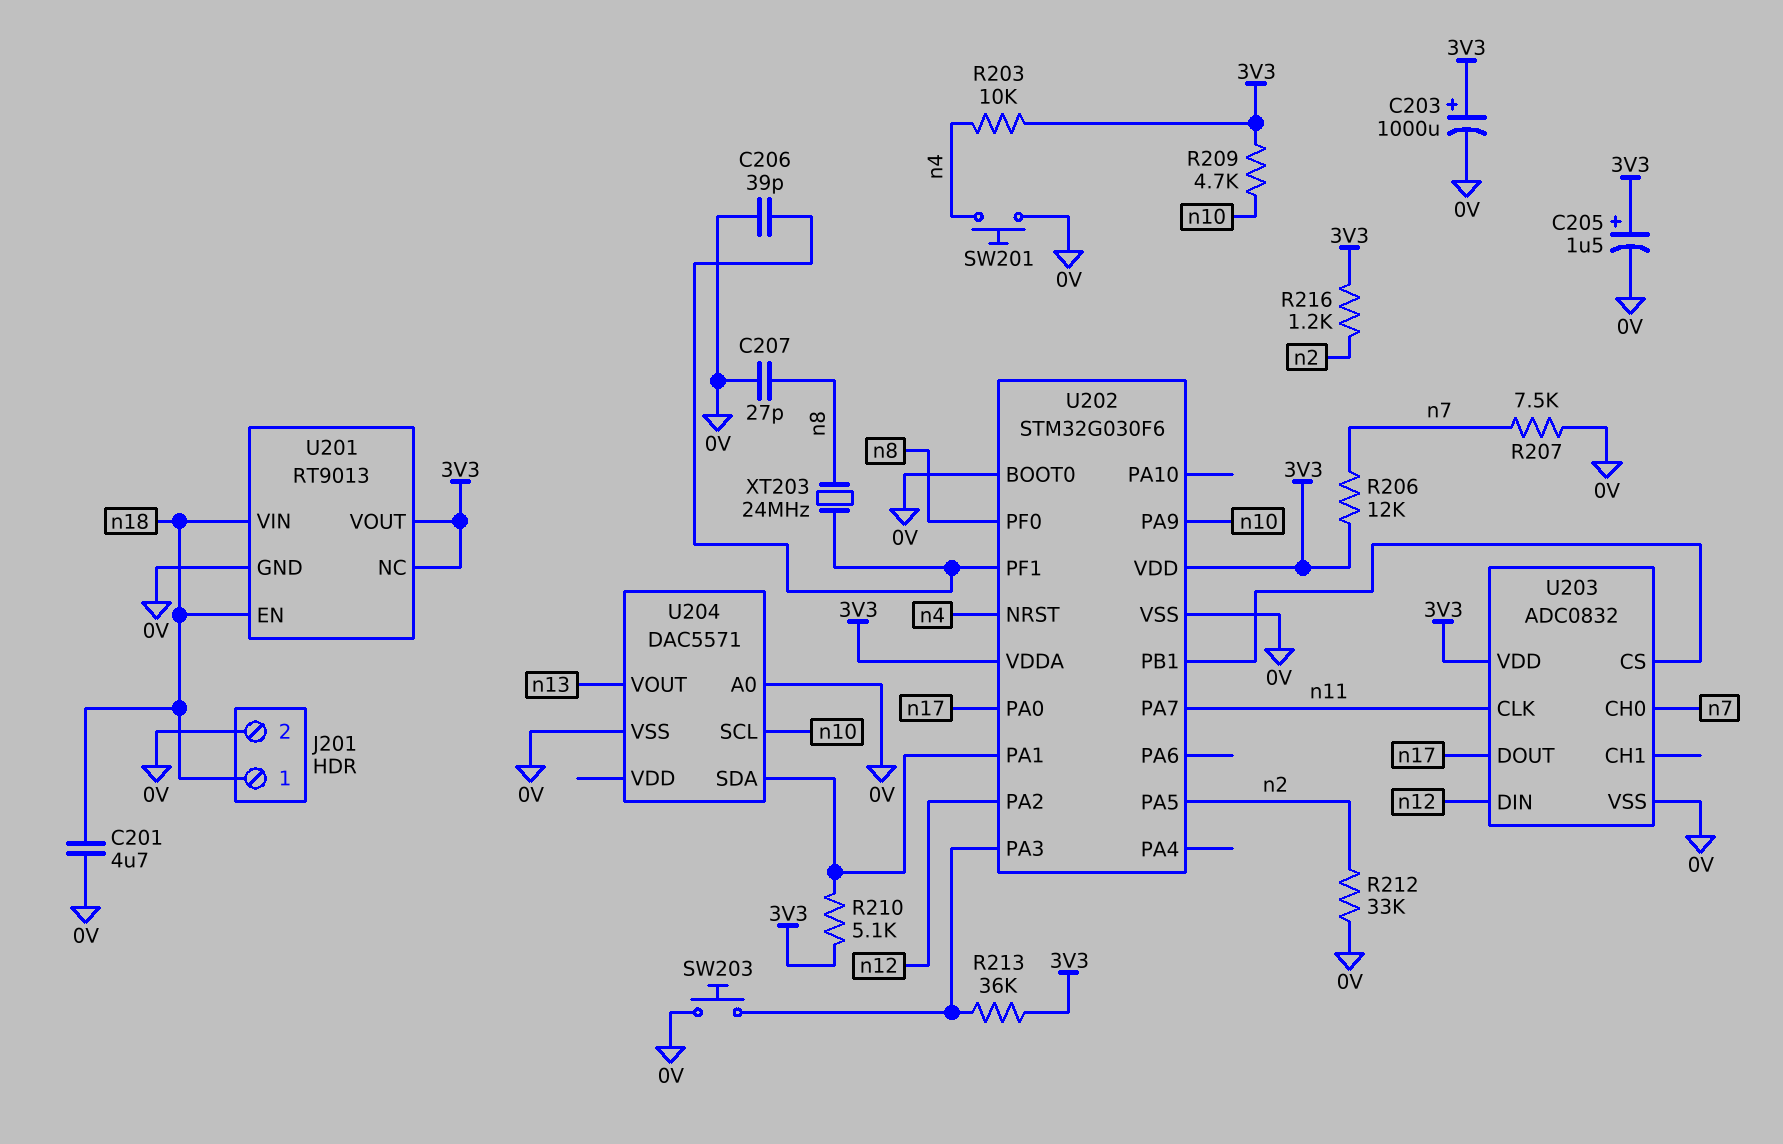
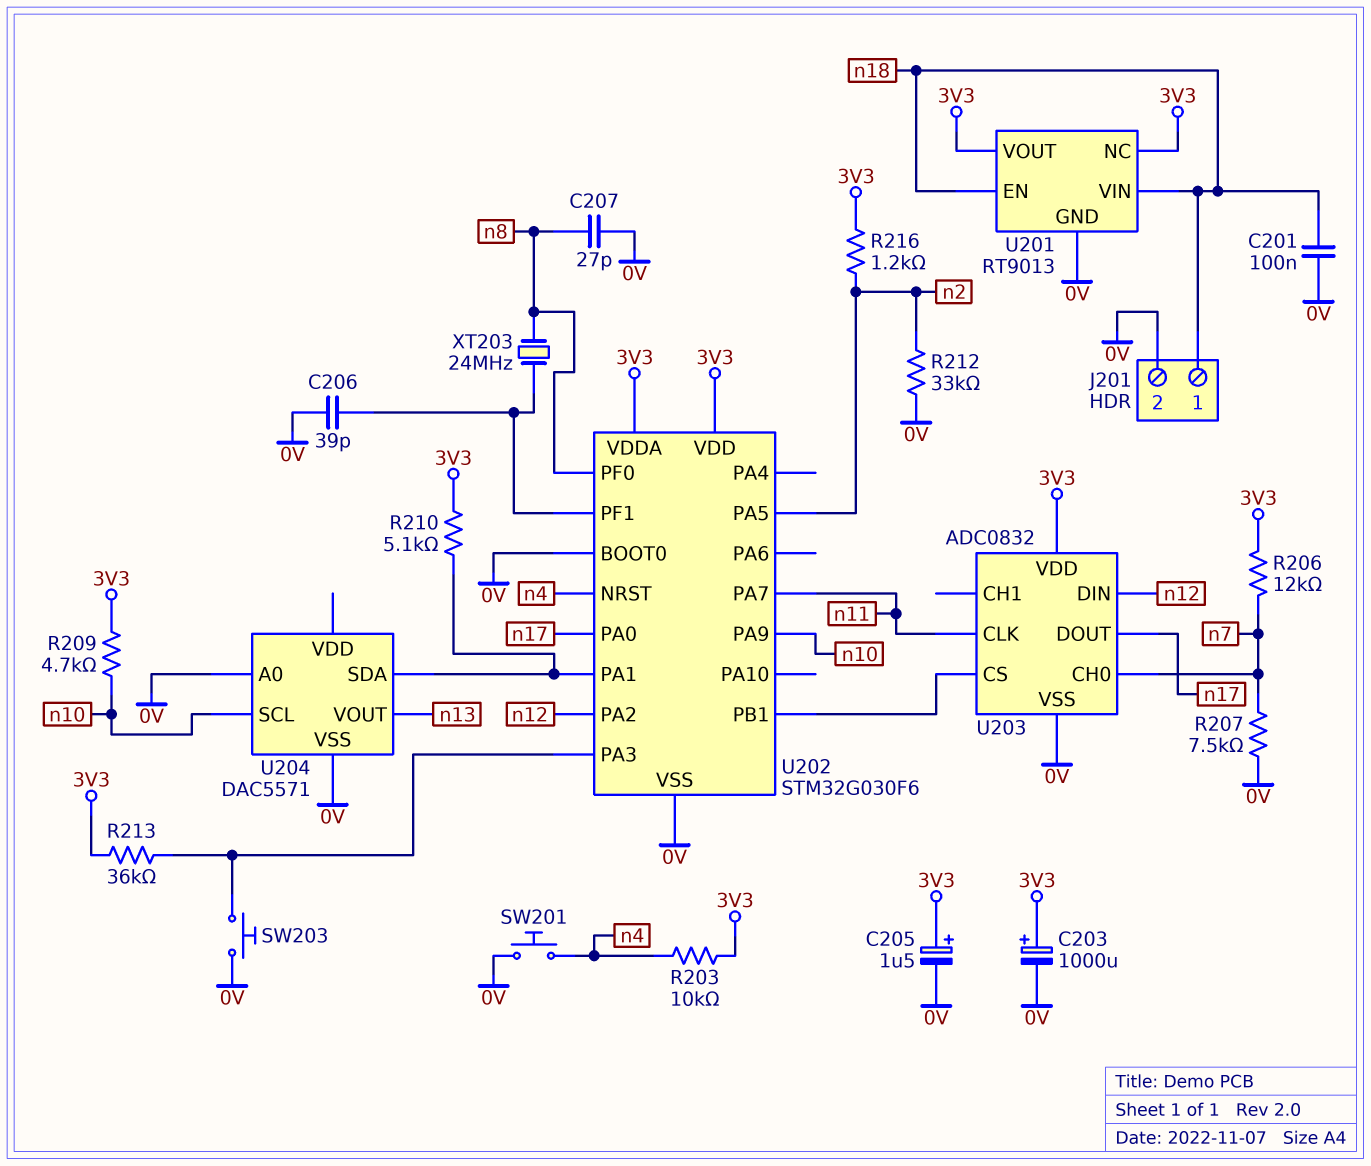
C201: 4.7uF (0V, n18) -> 100nF (0V, n18)

